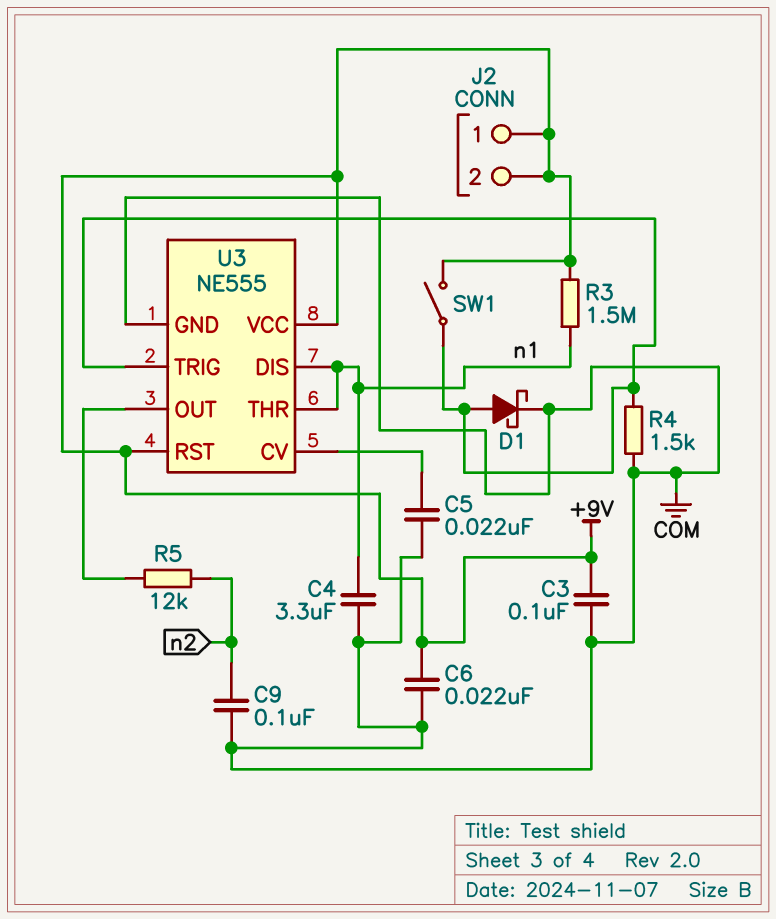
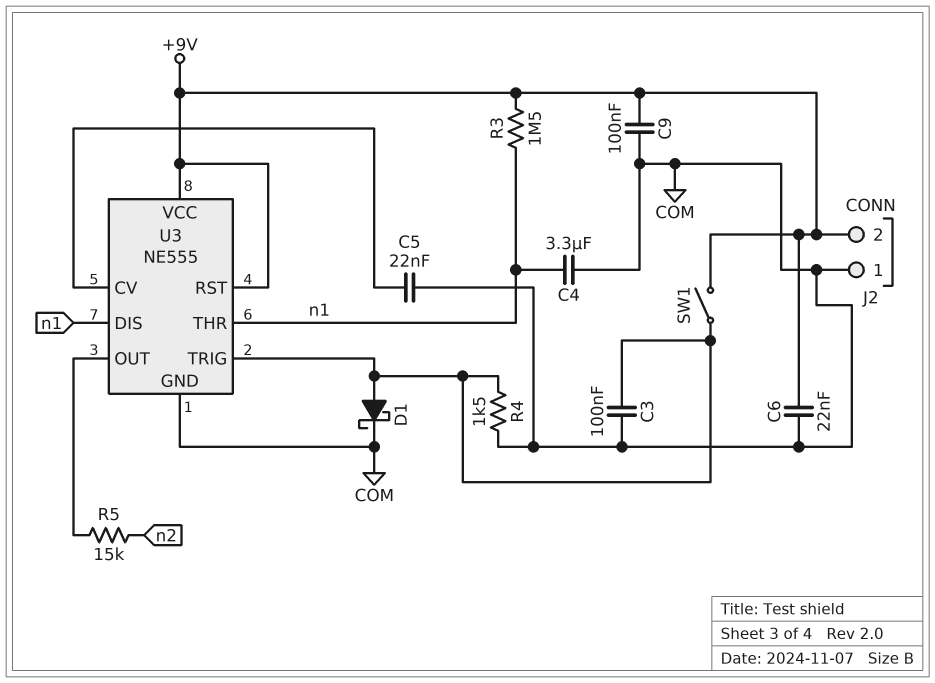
C3: 100nF (+9V, COM) -> 100nF (COM, U3/TRIG)
C9: 100nF (COM, n2) -> 100nF (+9V, COM)
J2 pin 1: +9V -> COM
R5: 12k (U3/OUT, n2) -> 15k (U3/OUT, n2)

